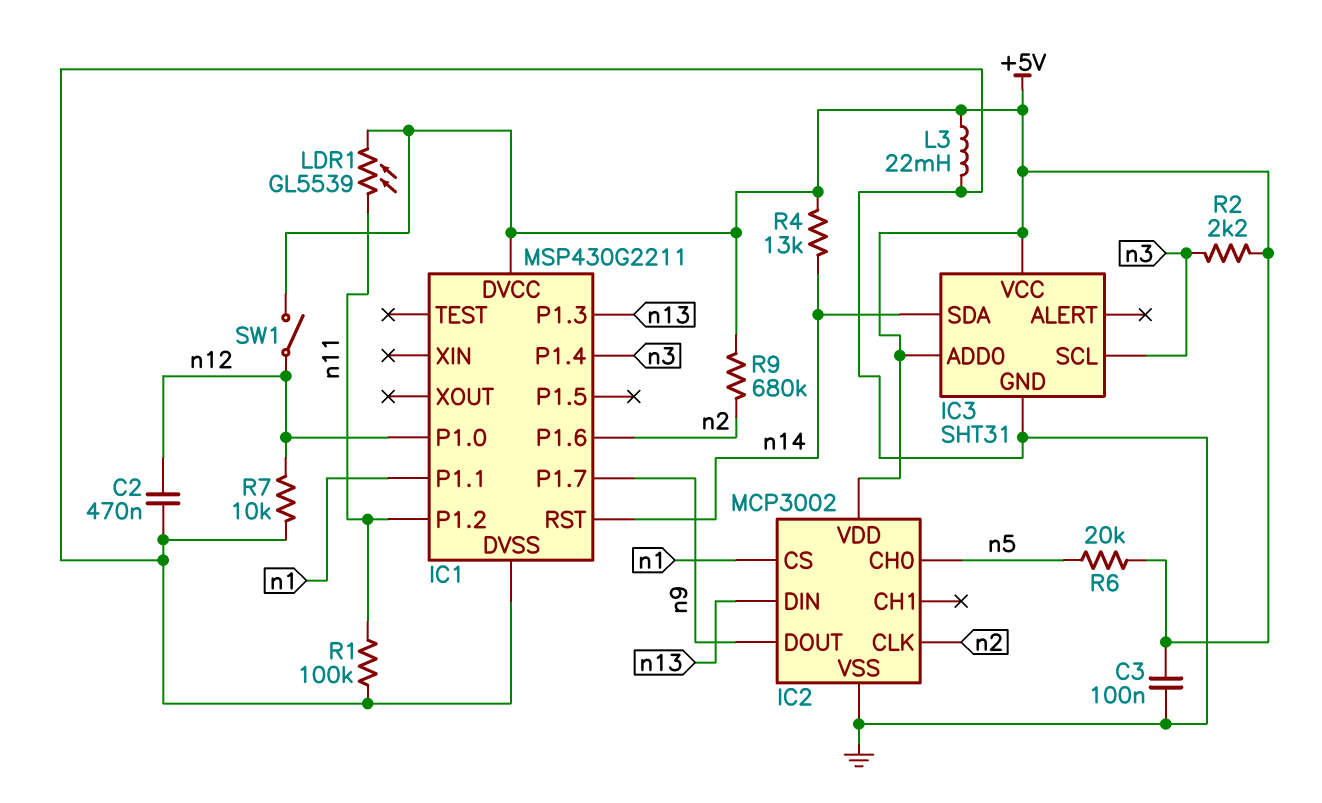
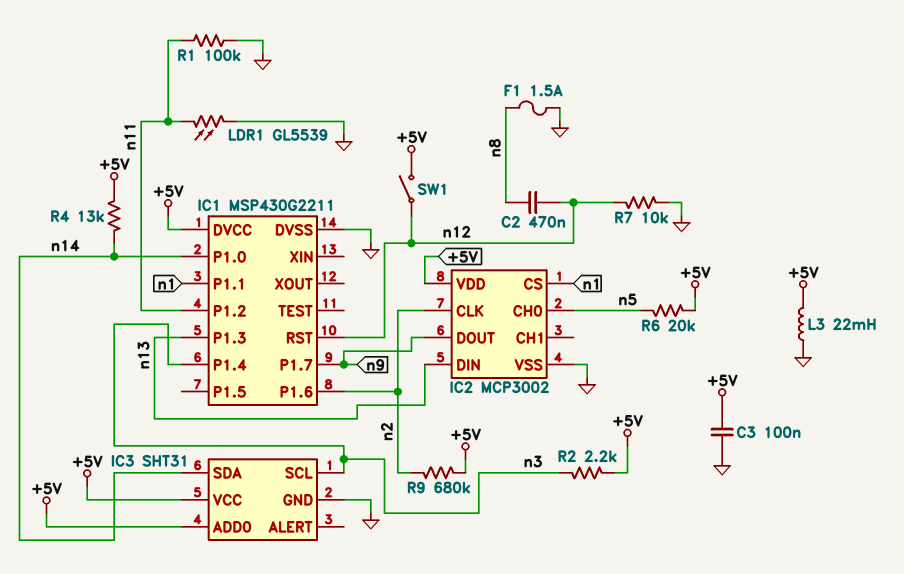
C2: 470nF (GND, n12) -> 470nF (n8, n12)
F1: none -> 1.5A (GND, n8)
IC1 pin P1.0: n12 -> n14
IC1 pin RST: n14 -> n12
LDR1: GL5539 (+5V, n11) -> GL5539 (GND, n11)

